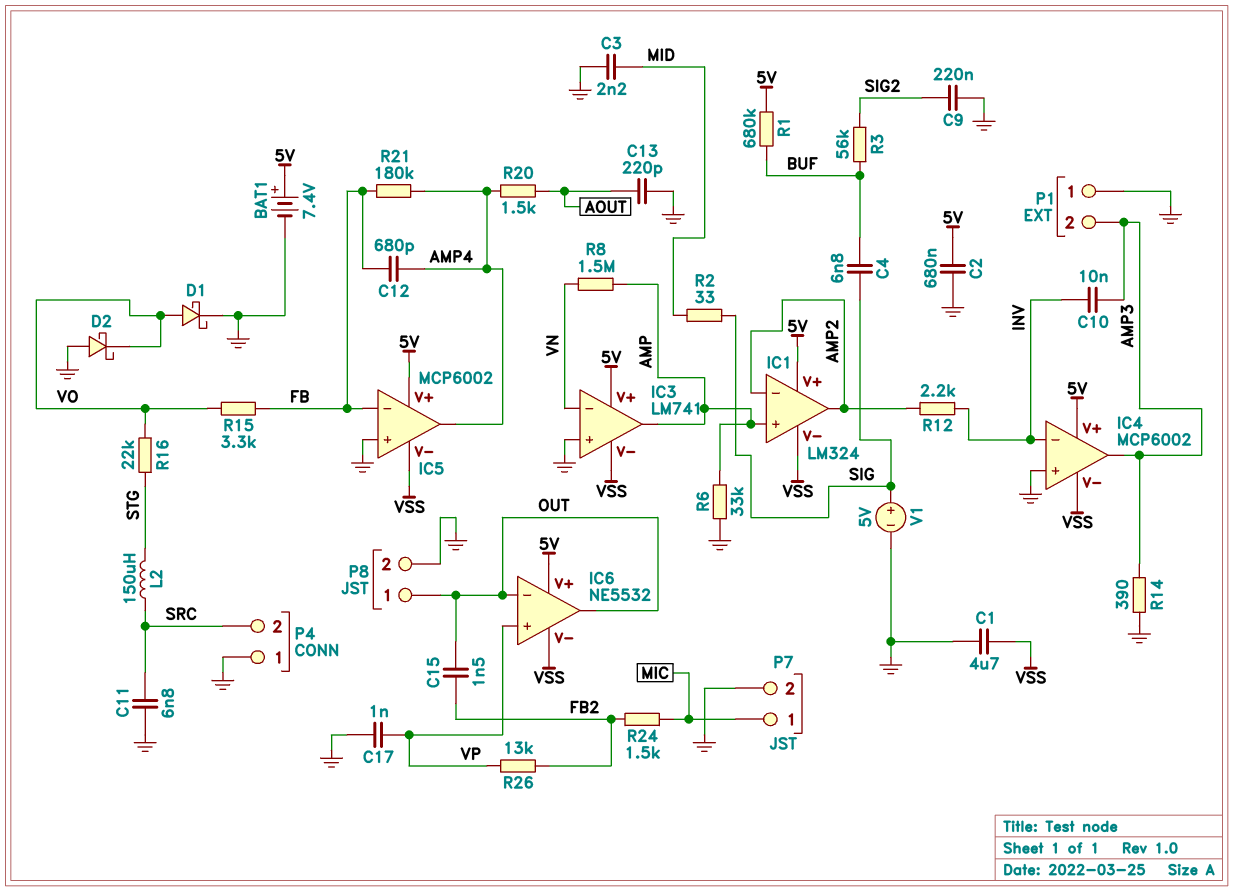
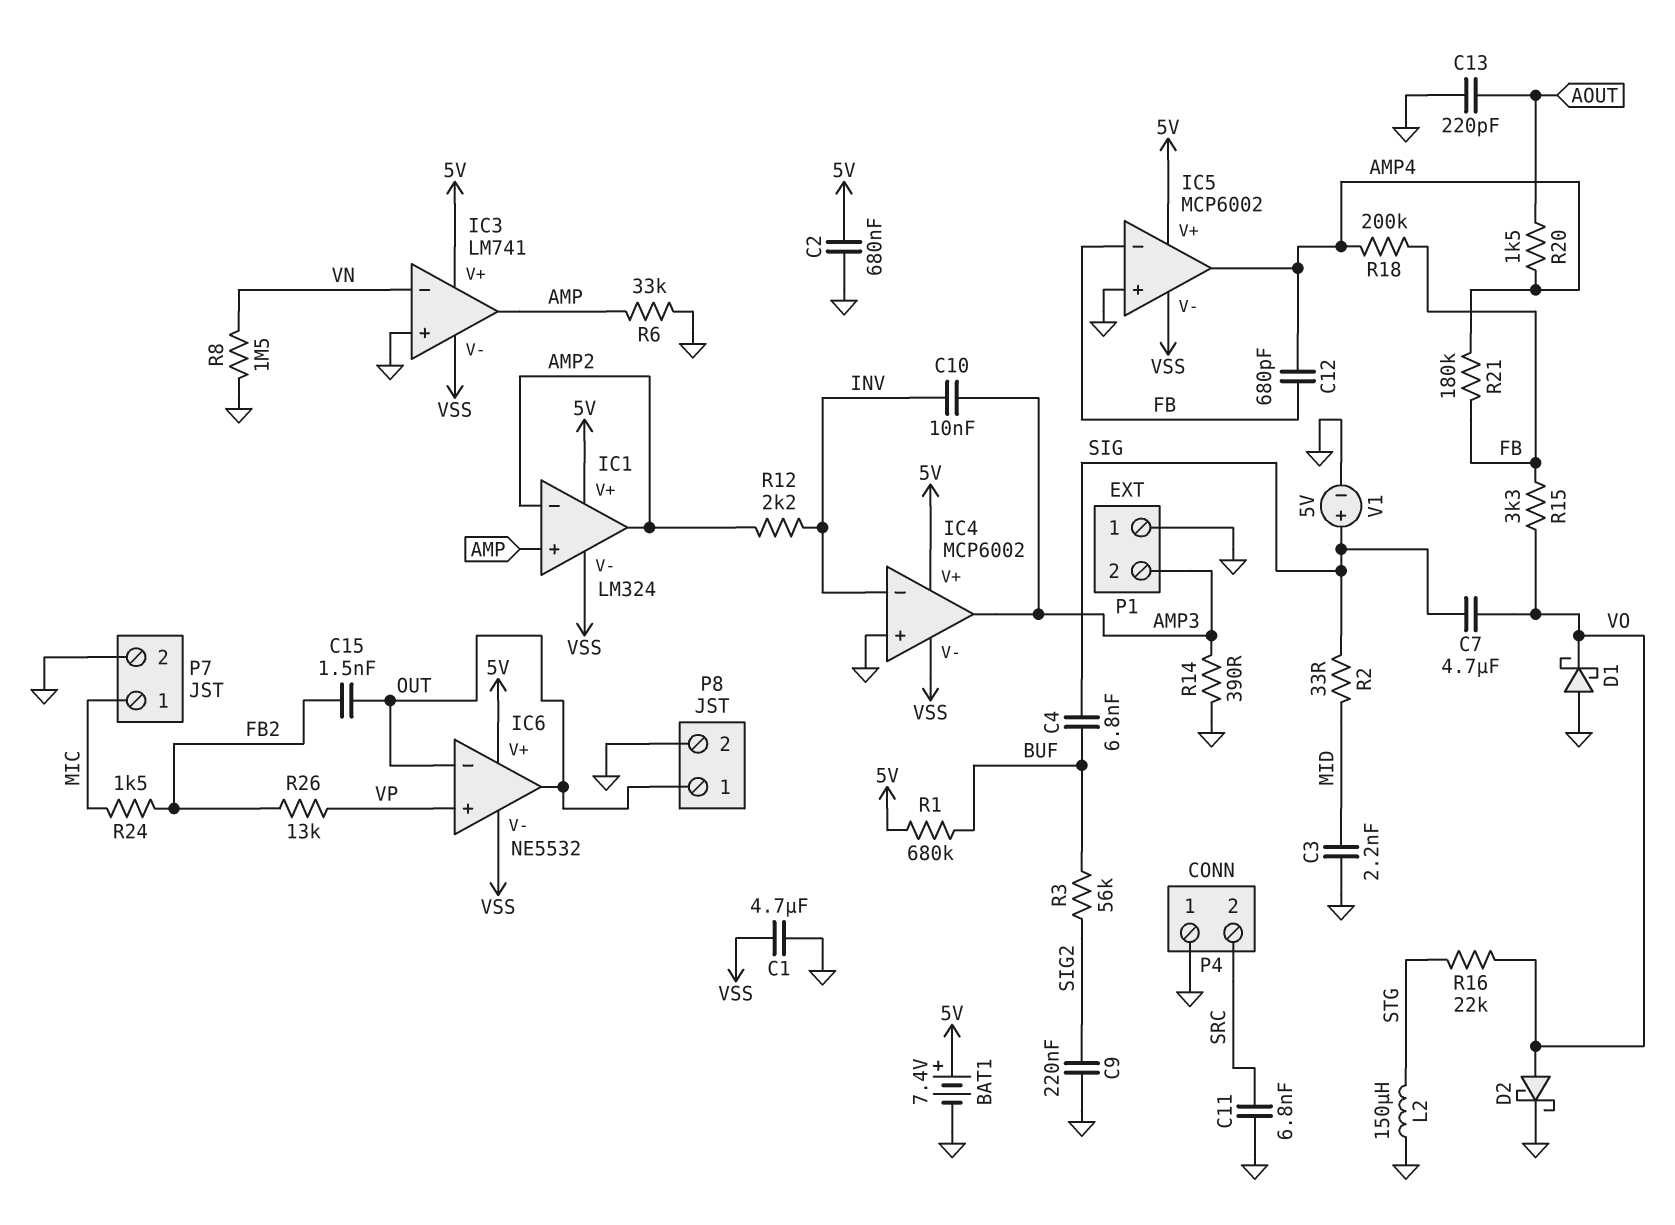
C7: none -> 4.7uF (SIG, VO)
C17: 1nF (GND, VP) -> none
D1: schottky (A VO, K GND) -> schottky (A GND, K VO)
D2: schottky (A GND, K VO) -> schottky (A VO, K GND)
L2: 150uH (SRC, STG) -> 150uH (GND, STG)
R8: 1.5M (AMP, VN) -> 1.5M (GND, VN)
R18: none -> 200k (AMP4, FB)

